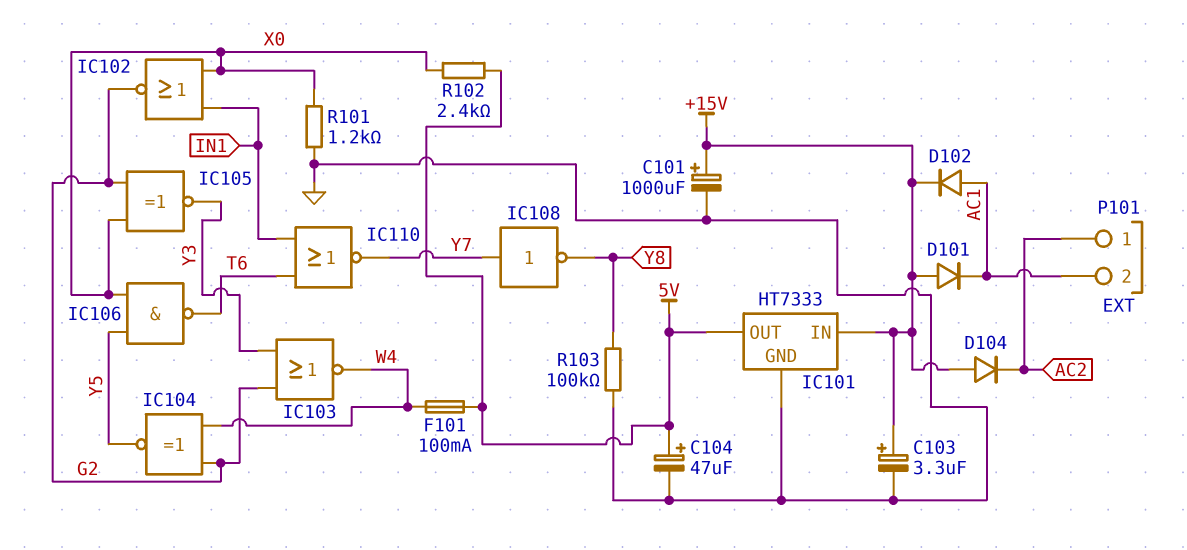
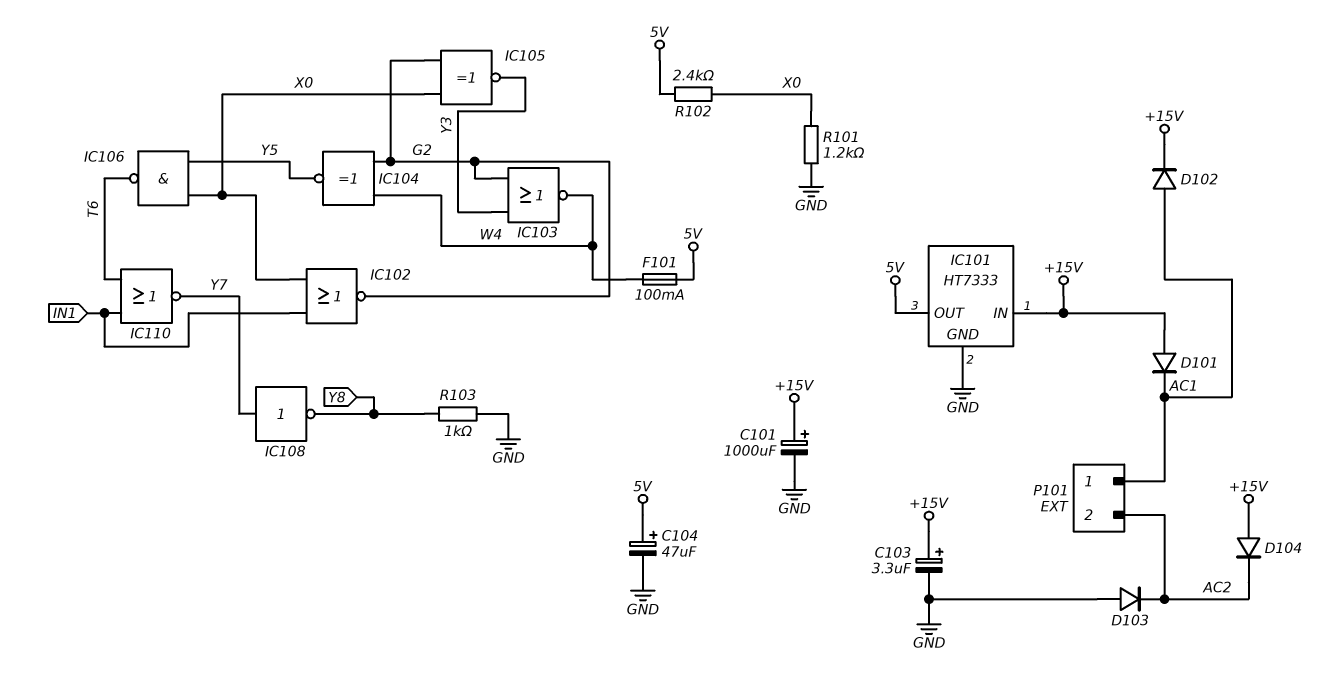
D103: none -> diode (A GND, K AC2)
P101 pin 1: AC2 -> AC1
P101 pin 2: AC1 -> AC2
R103: 100k (GND, Y8) -> 1k (GND, Y8)

